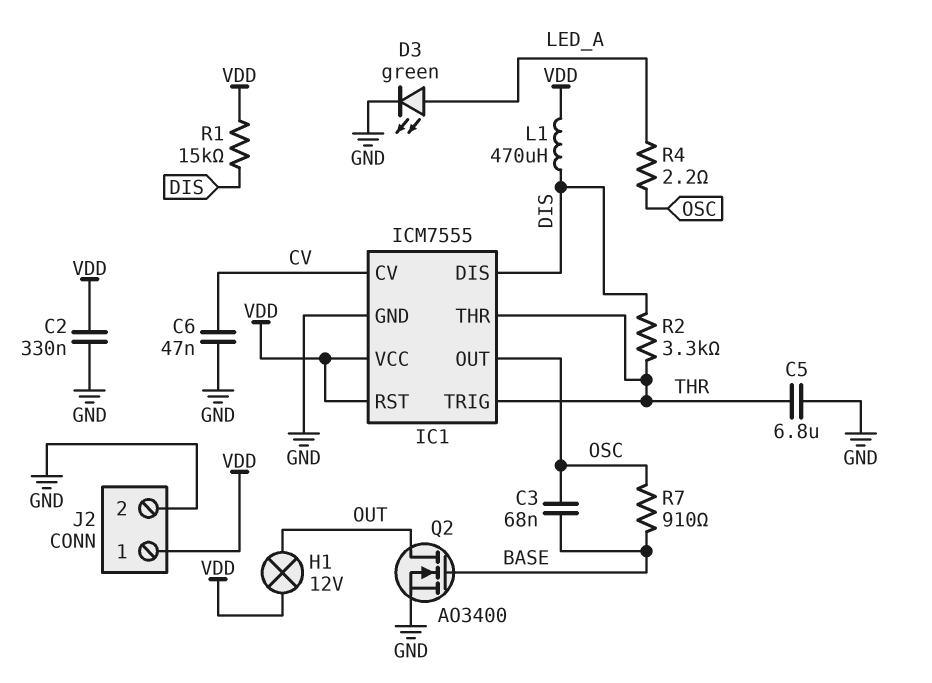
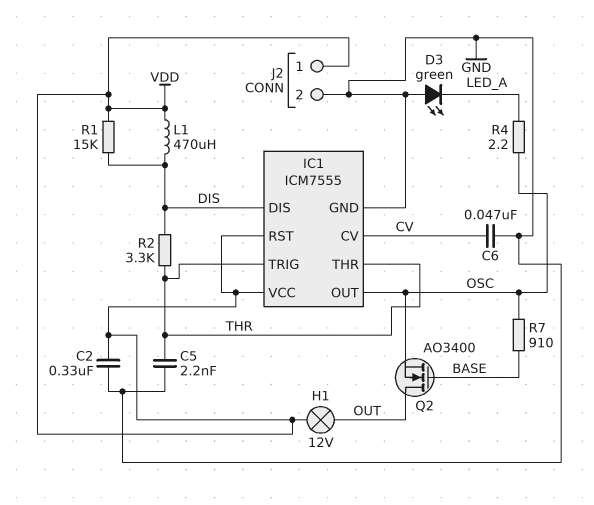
C3: 68nF (BASE, OSC) -> none
C5: 6.8uF (GND, THR) -> 2.2nF (GND, THR)
D3: LED green (A LED_A, K GND) -> LED green (A GND, K LED_A)
Q2: NMOS AO3400 (G BASE, D OUT, S GND) -> NMOS AO3400 (G BASE, D OUT, S OSC)

